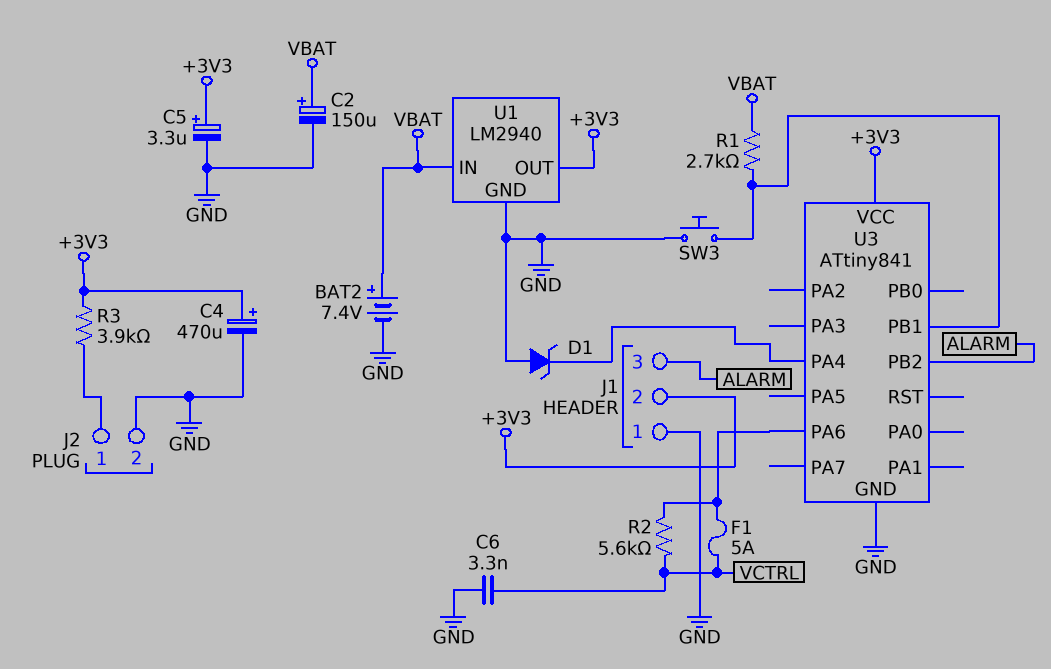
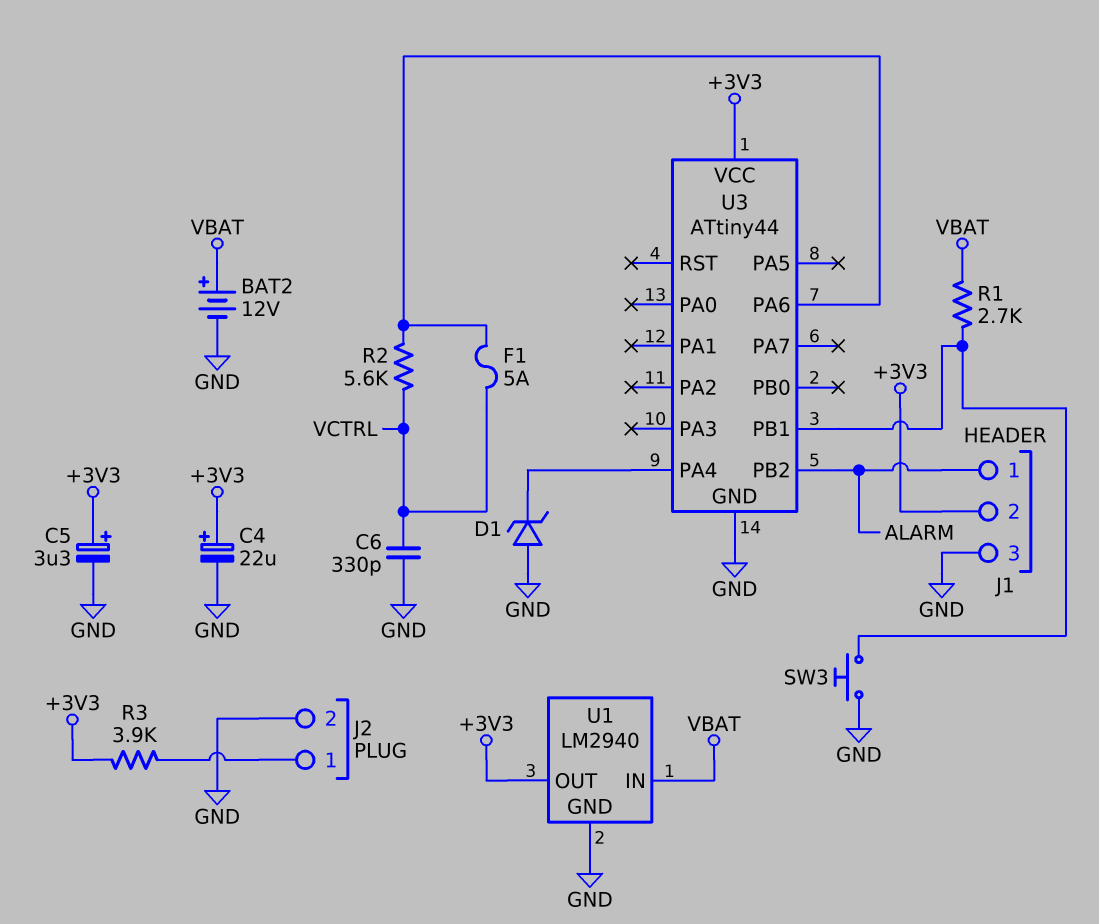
BAT2: 7.4V (plus VBAT, minus GND) -> 12V (plus VBAT, minus GND)
C2: 150uF (plus VBAT, minus GND) -> none
C4: 470uF (plus +3V3, minus GND) -> 22uF (plus +3V3, minus GND)
C6: 3.3nF (GND, VCTRL) -> 330pF (GND, VCTRL)
J1 pin 1: GND -> ALARM
J1 pin 3: ALARM -> GND
U3: ATtiny841 -> ATtiny44

